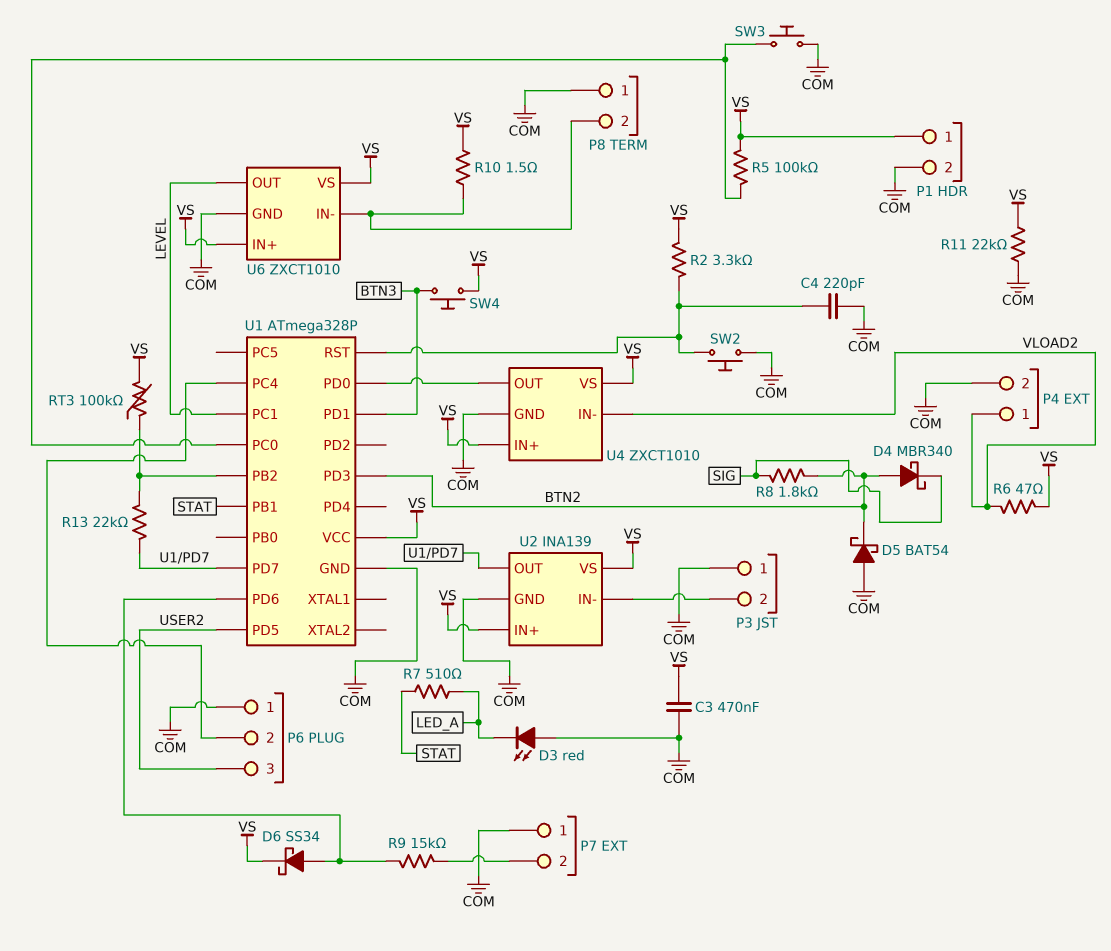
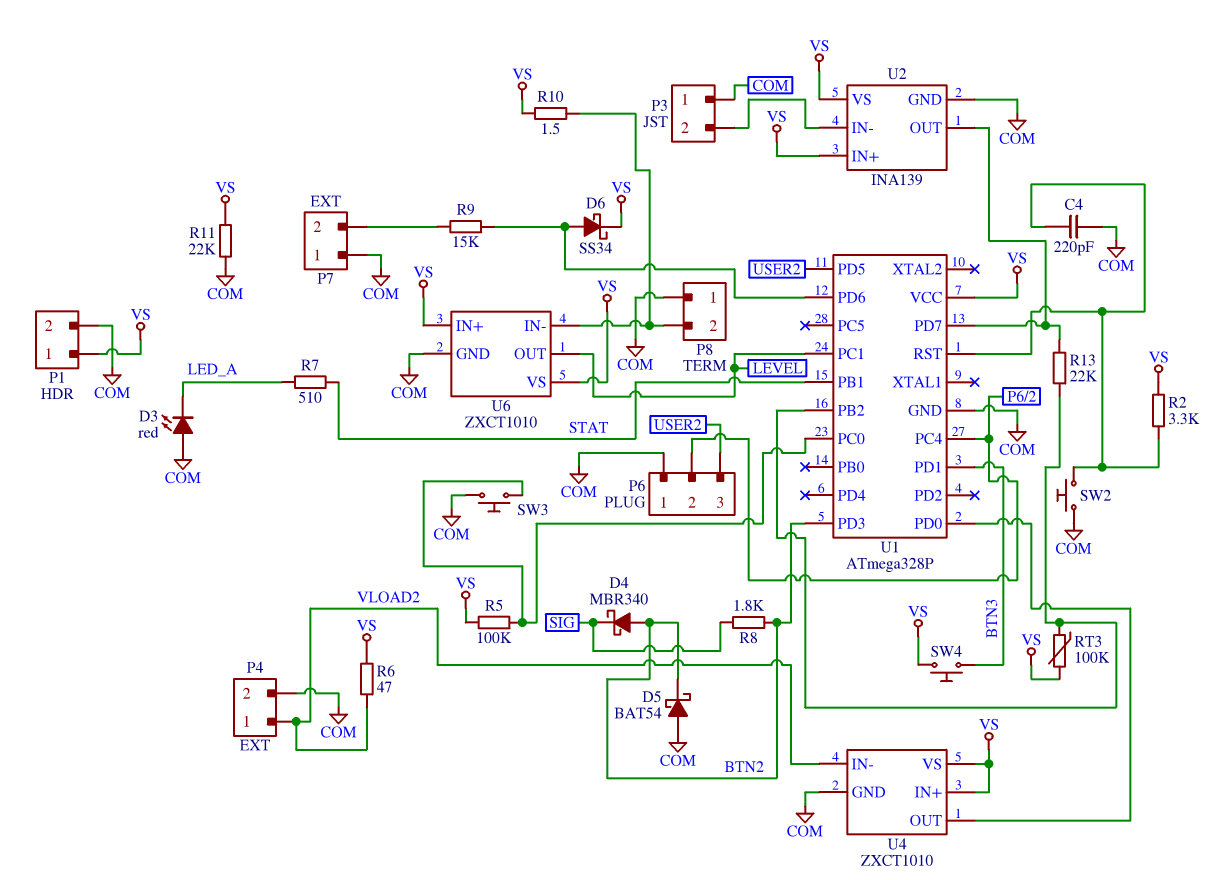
C3: 470nF (COM, VS) -> none

